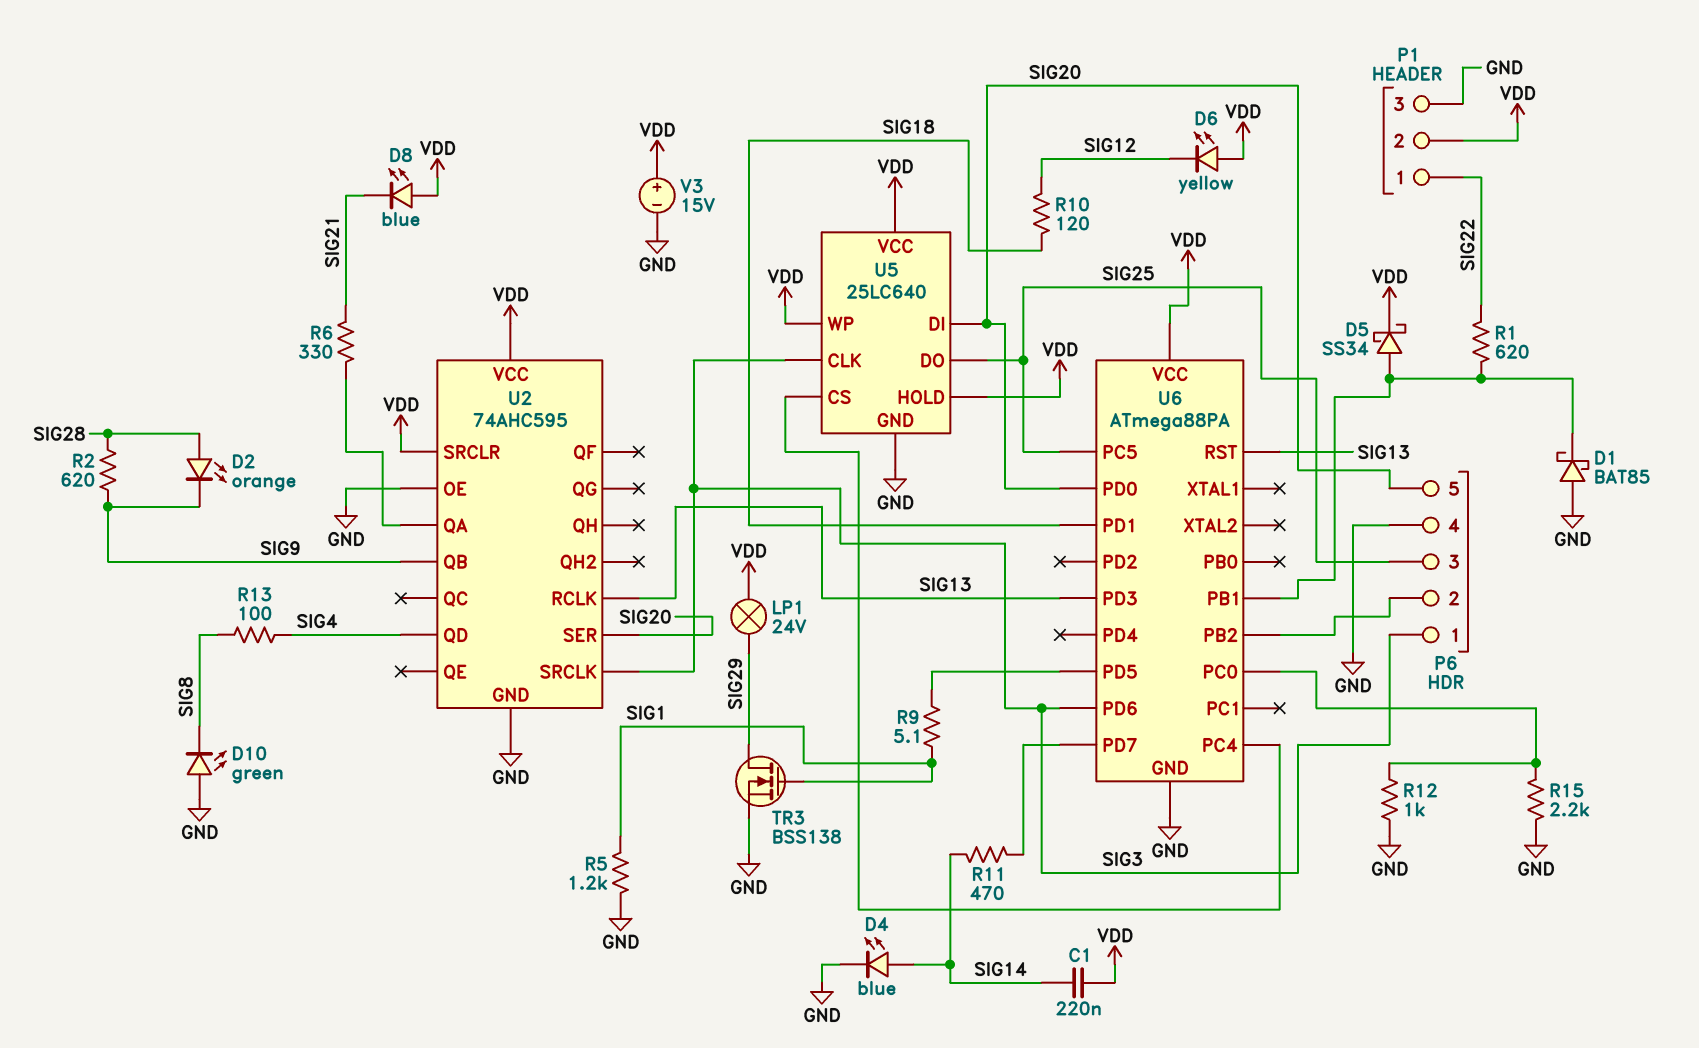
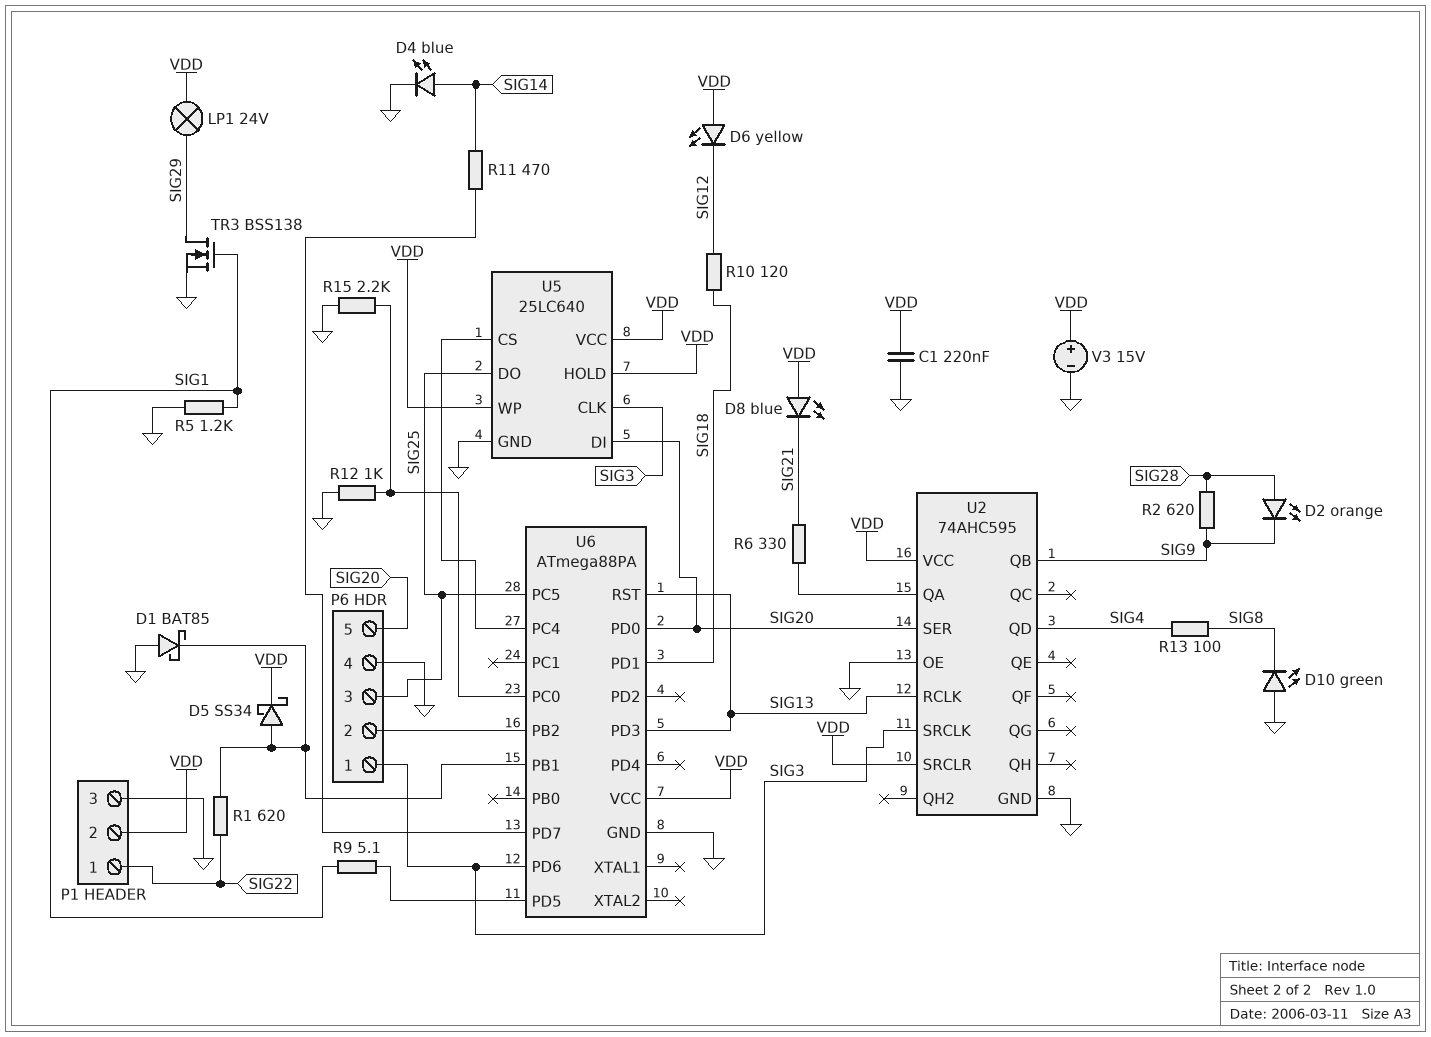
C1: 220nF (SIG14, VDD) -> 220nF (GND, VDD)

